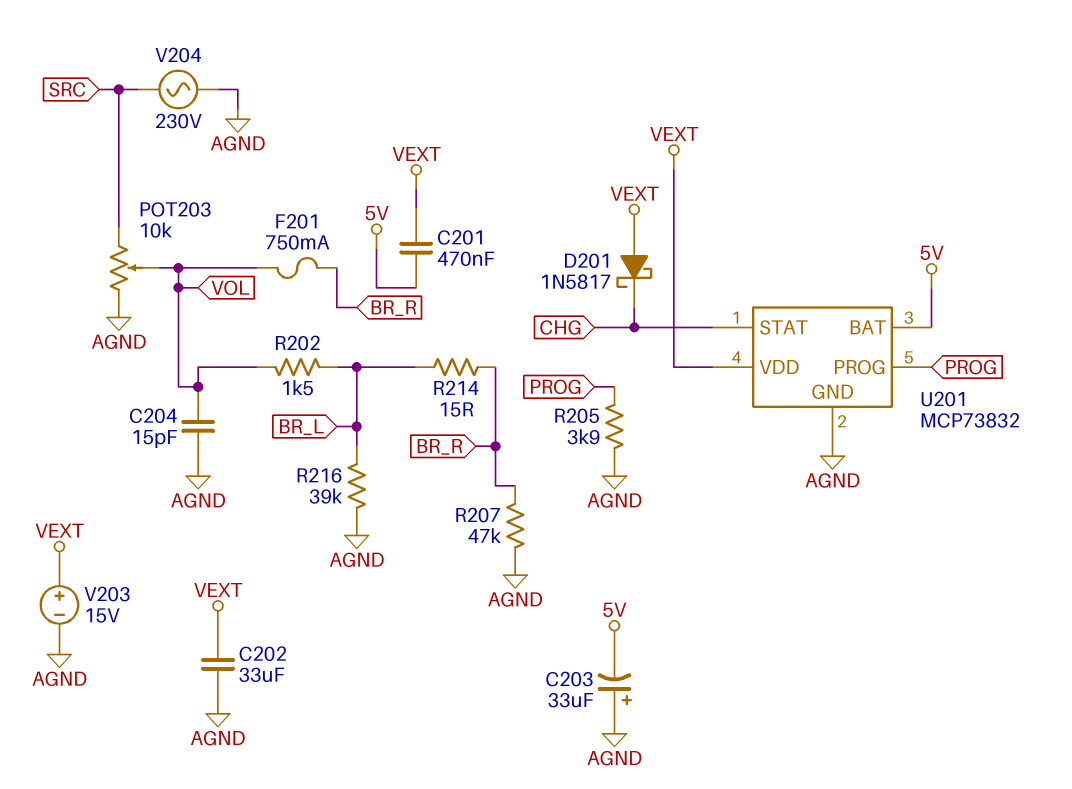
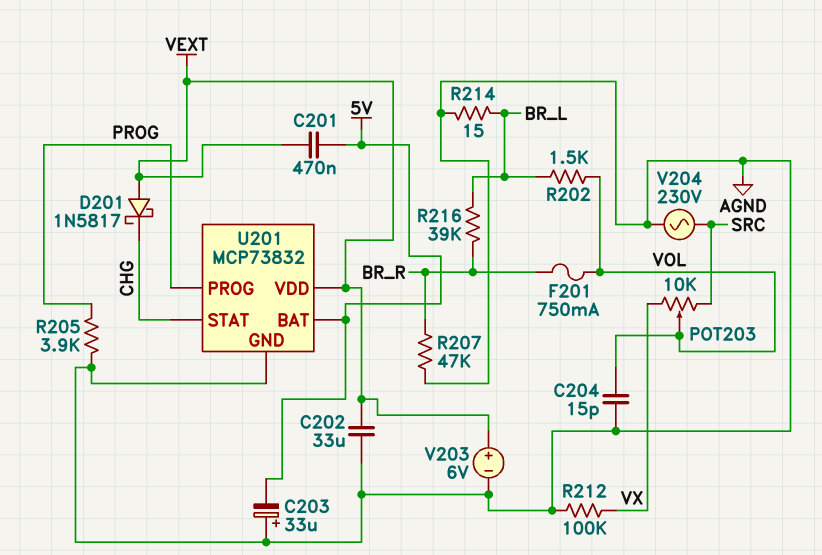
POT203: 10k (AGND, SRC, wiper VOL) -> 10k (SRC, VX, wiper VOL)
R212: none -> 100k (AGND, VX)
R214: 15 (BR_L, BR_R) -> 15 (AGND, BR_L)
R216: 39k (AGND, BR_L) -> 39k (BR_L, BR_R)
V203: 15V (plus VEXT, minus AGND) -> 6V (plus VEXT, minus AGND)

